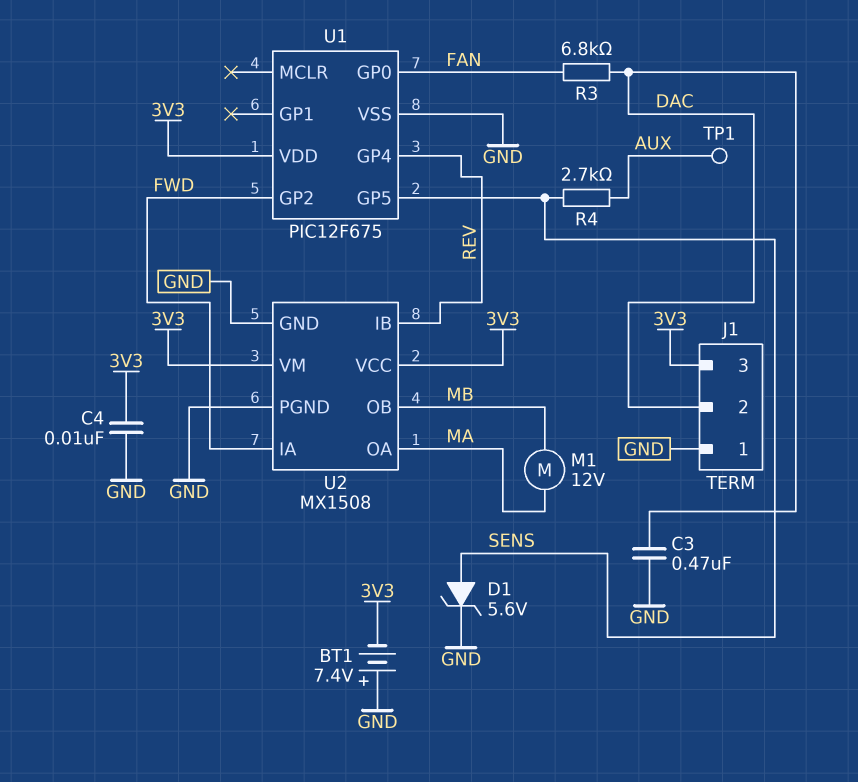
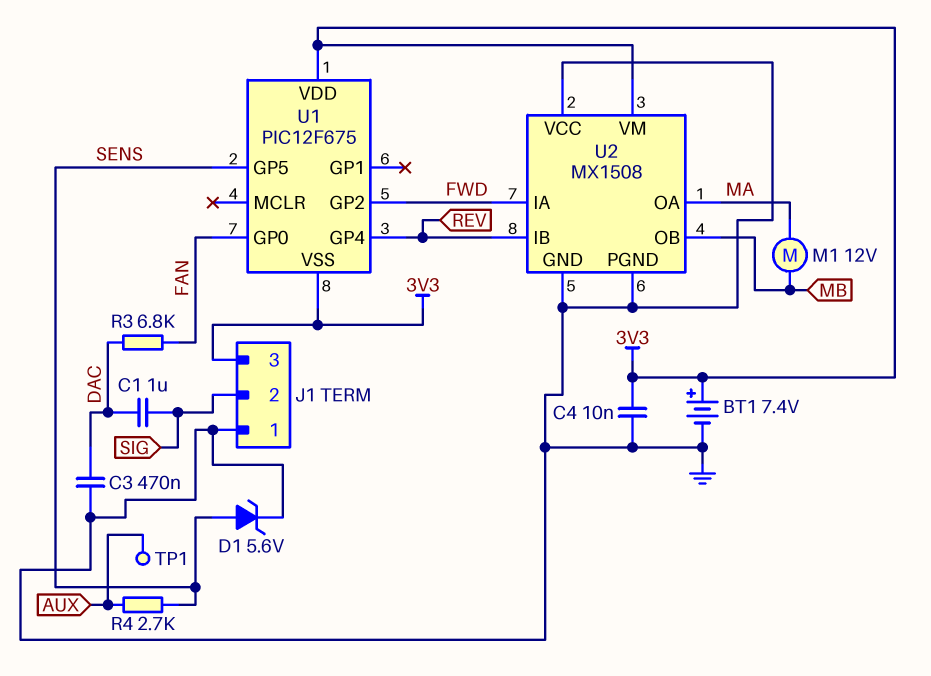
BT1: 7.4V (plus GND, minus 3V3) -> 7.4V (plus 3V3, minus GND)
C1: none -> 1uF (DAC, SIG)
J1 pin 2: DAC -> SIG
U1 pin VSS: GND -> 3V3
U2 pin VCC: 3V3 -> GND

